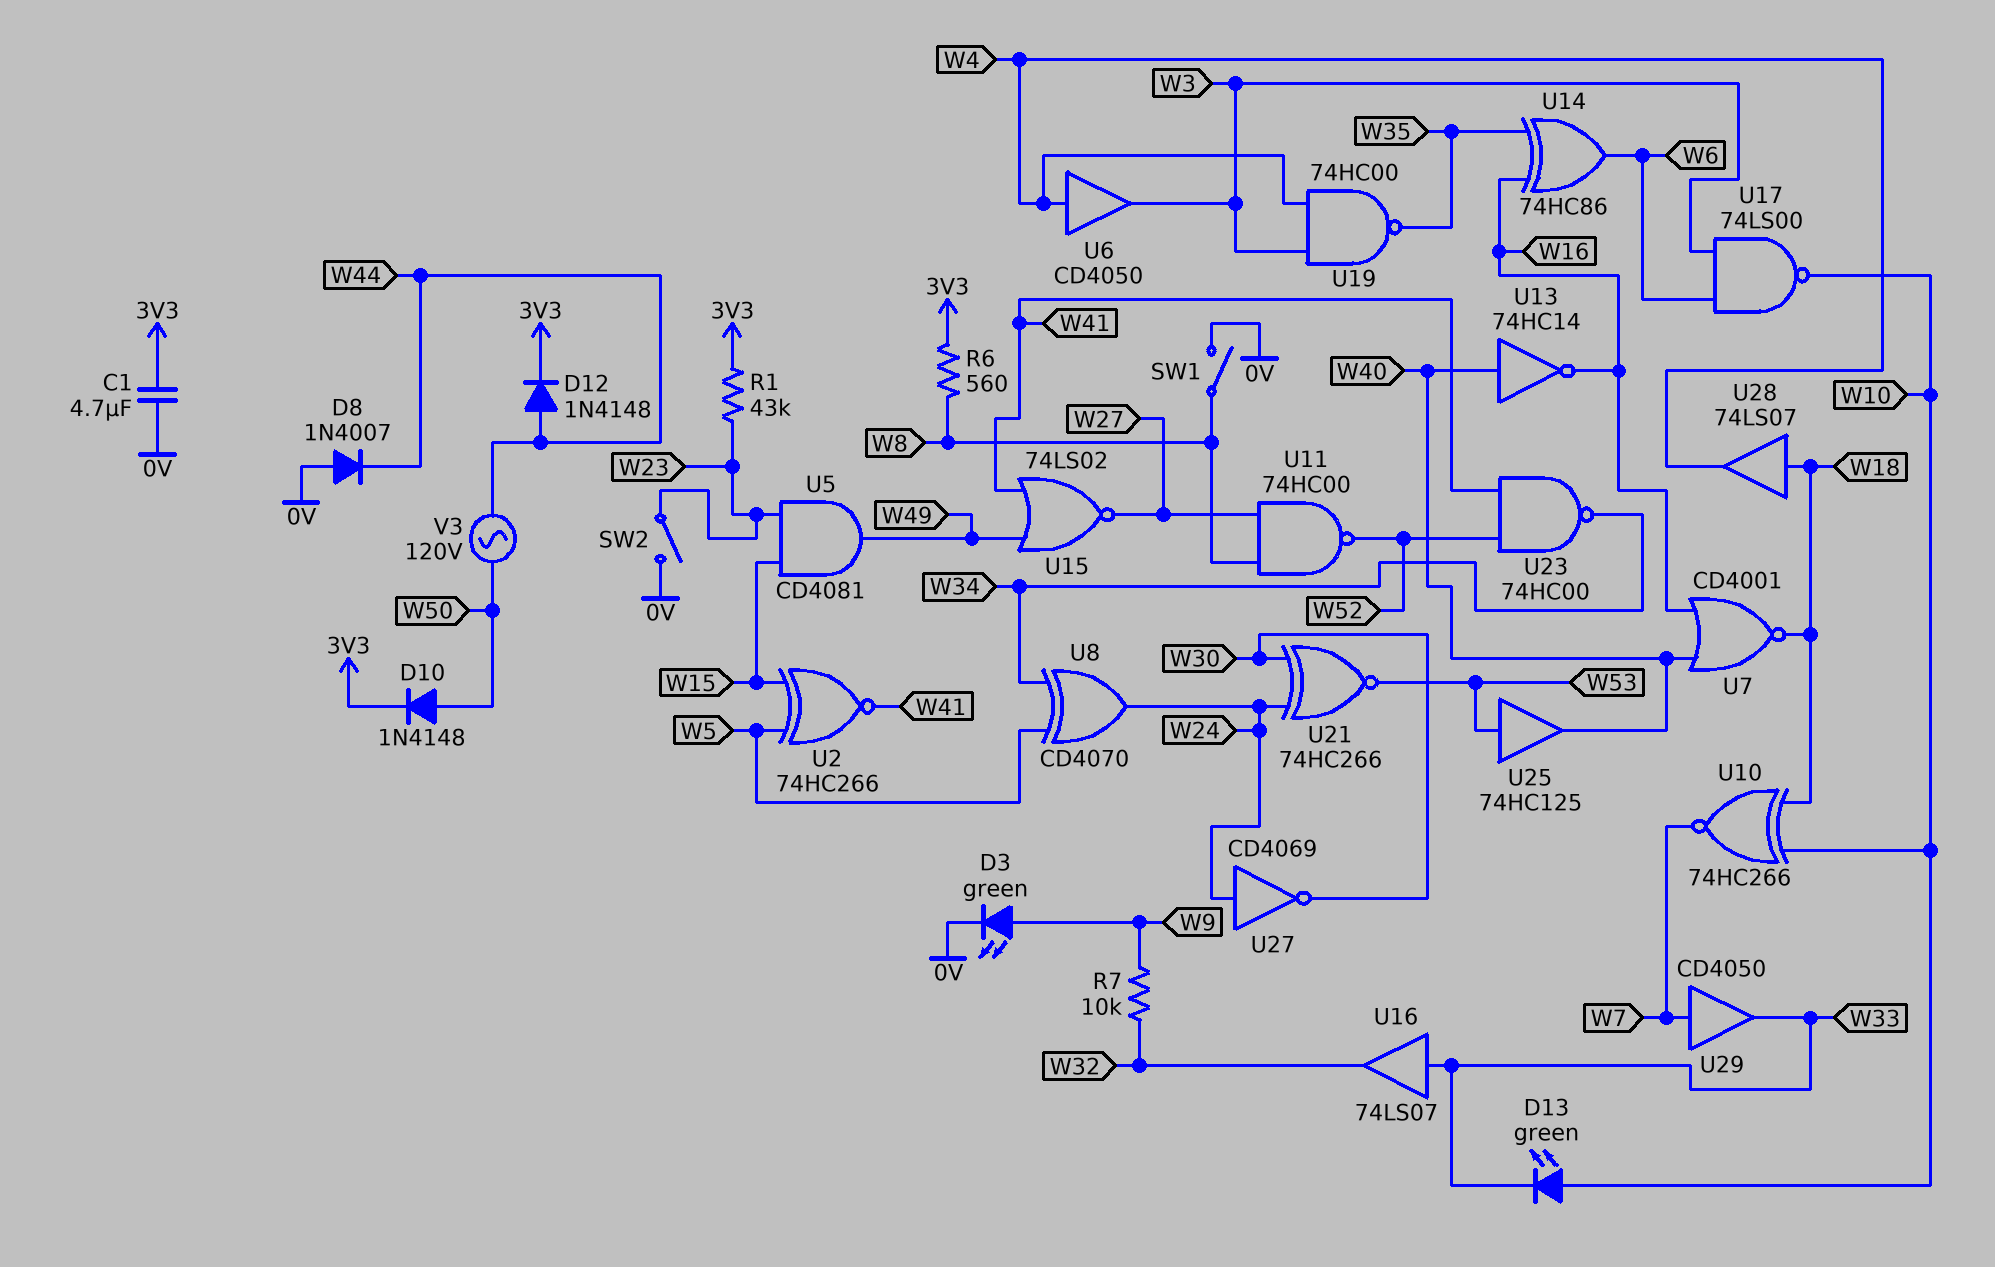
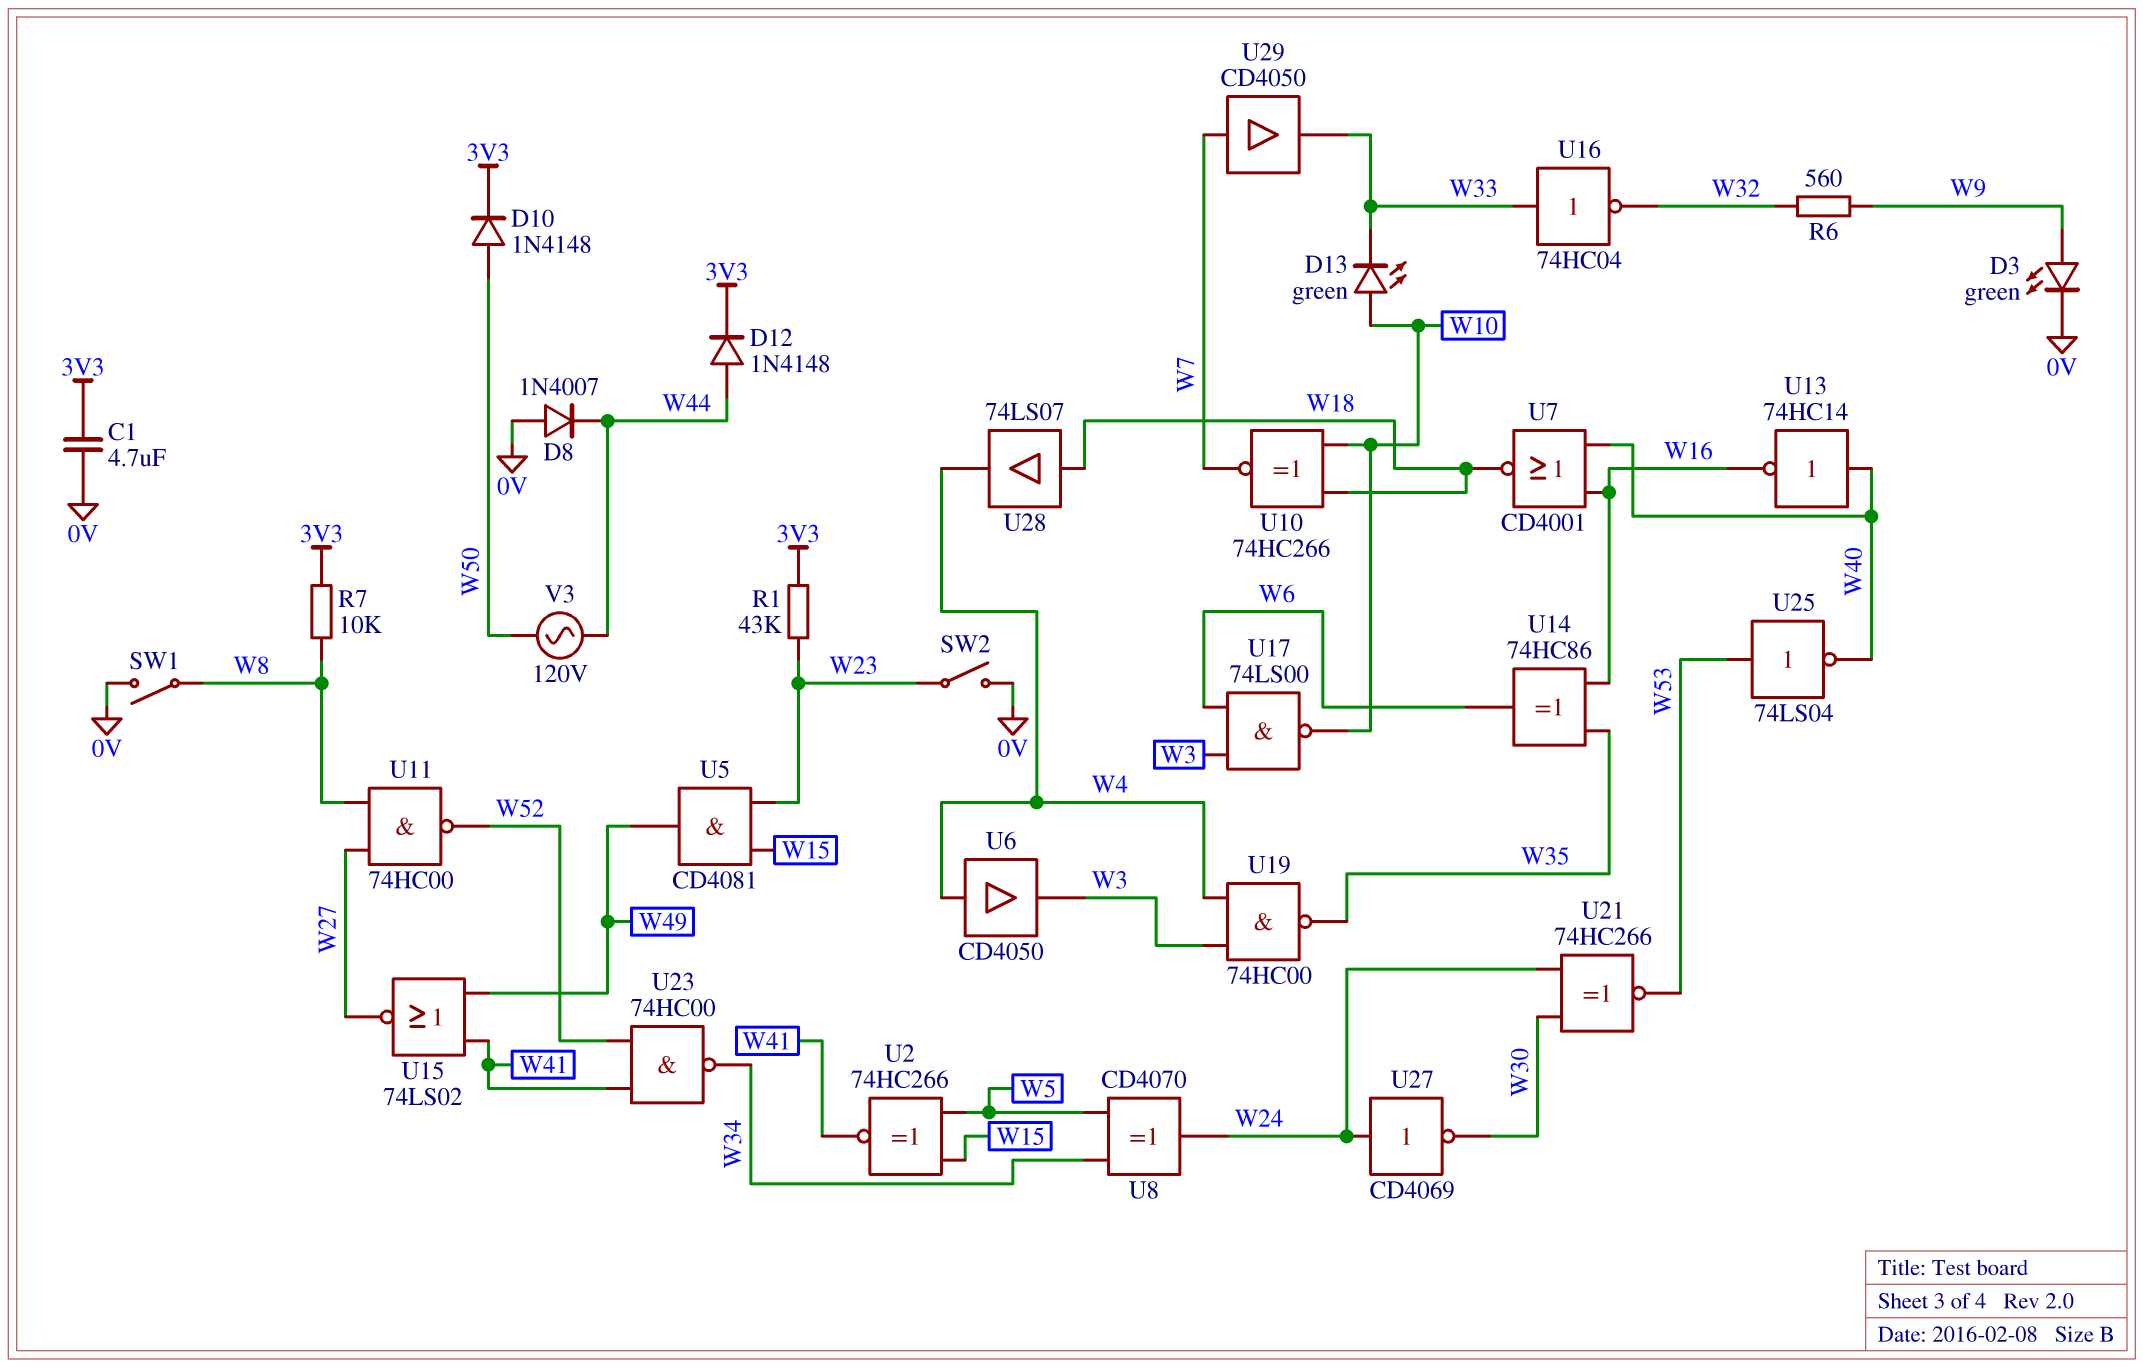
R6: 560 (3V3, W8) -> 560 (W9, W32)
R7: 10k (W9, W32) -> 10k (3V3, W8)
U16: buffer 74LS07 (in W33, out W32) -> NOT 74HC04 (in W33, out W32)
U25: buffer 74HC125 (in W53, out W40) -> NOT 74LS04 (in W53, out W40)

